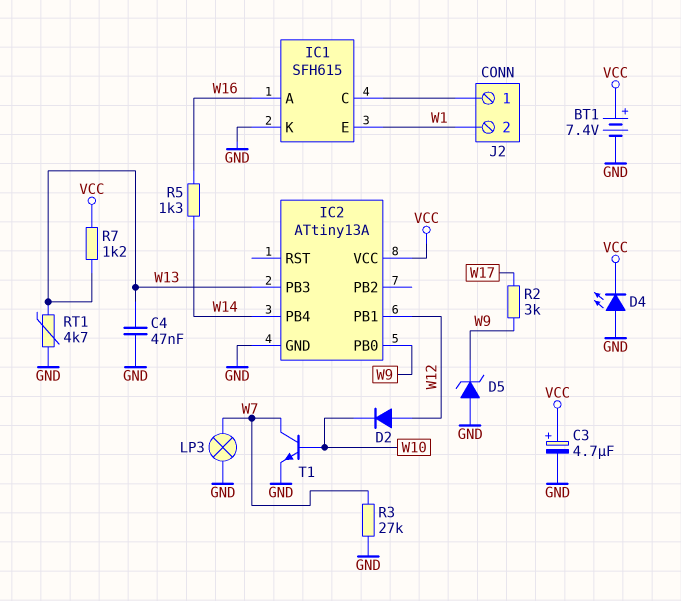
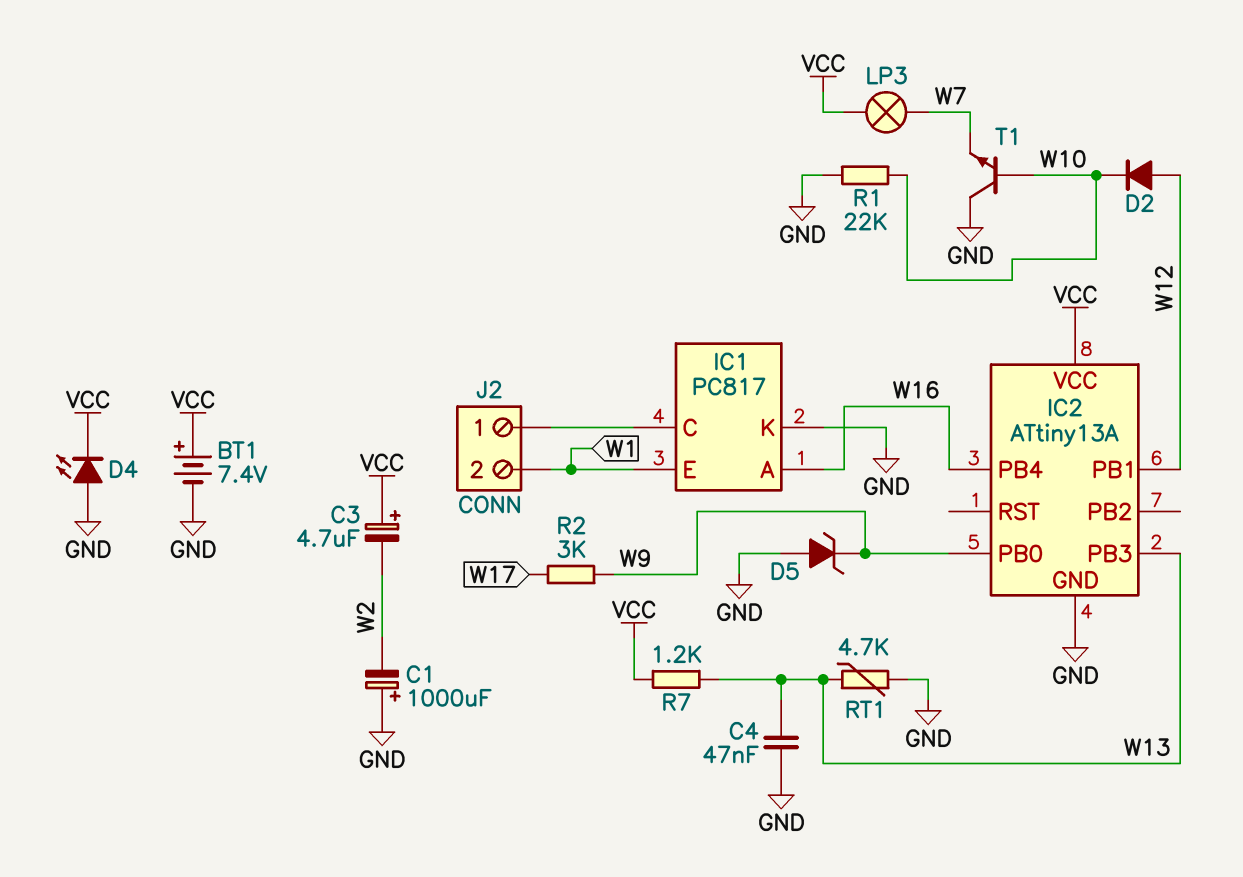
C1: none -> 1000uF (plus GND, minus W2)
C3: 4.7uF (plus VCC, minus GND) -> 4.7uF (plus VCC, minus W2)
IC1: SFH615 -> PC817
IC2 pin PB4: W14 -> W16
LP3: lamp (GND, W7) -> lamp (VCC, W7)
R1: none -> 22k (GND, W10)
R3: 27k (GND, W7) -> none
R5: 1.3k (W14, W16) -> none
T1: NPN (B W10, C W7, E GND) -> NPN (B W10, C GND, E W7)

